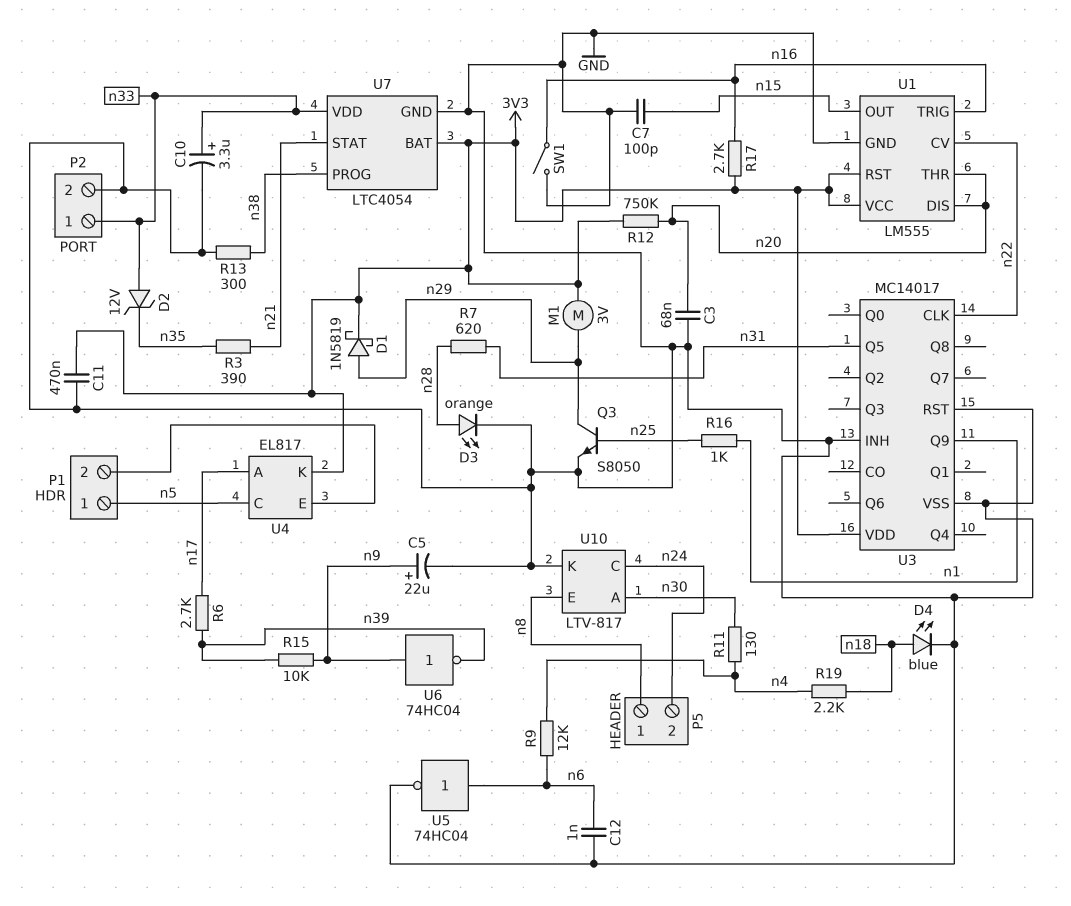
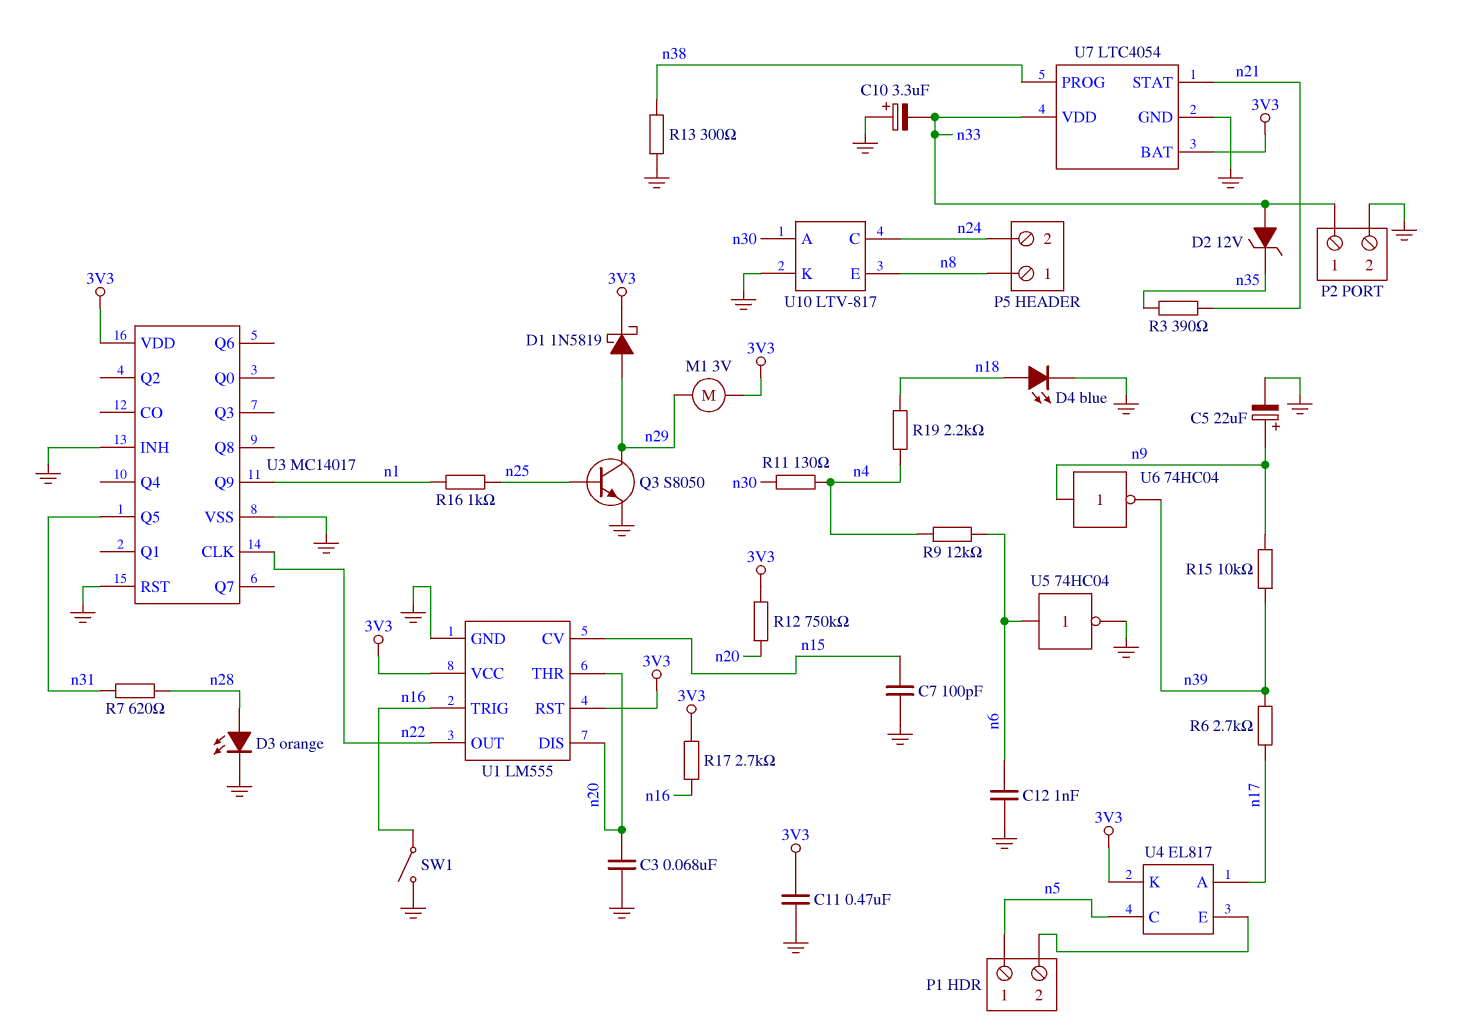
C10: 3.3uF (plus n33, minus GND) -> 3.3uF (plus GND, minus n33)
U1 pin CV: n22 -> n15
U1 pin OUT: n15 -> n22

